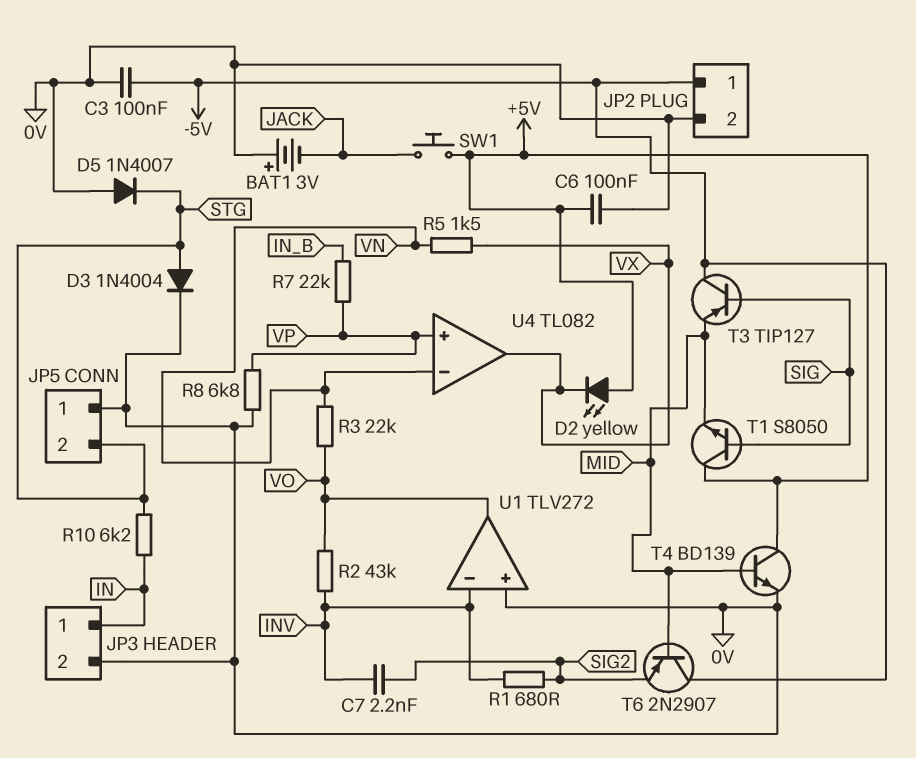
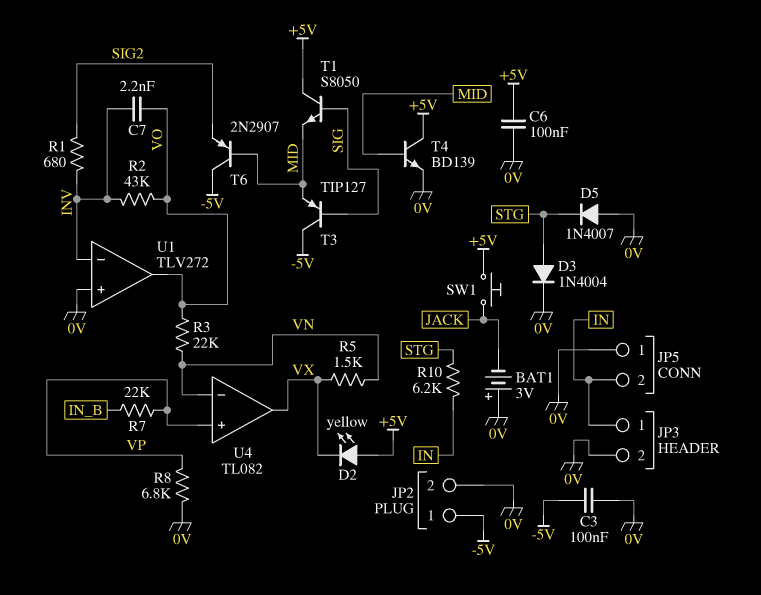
C7: 2.2nF (INV, SIG2) -> 2.2nF (INV, VO)
JP5 pin 2: STG -> IN

